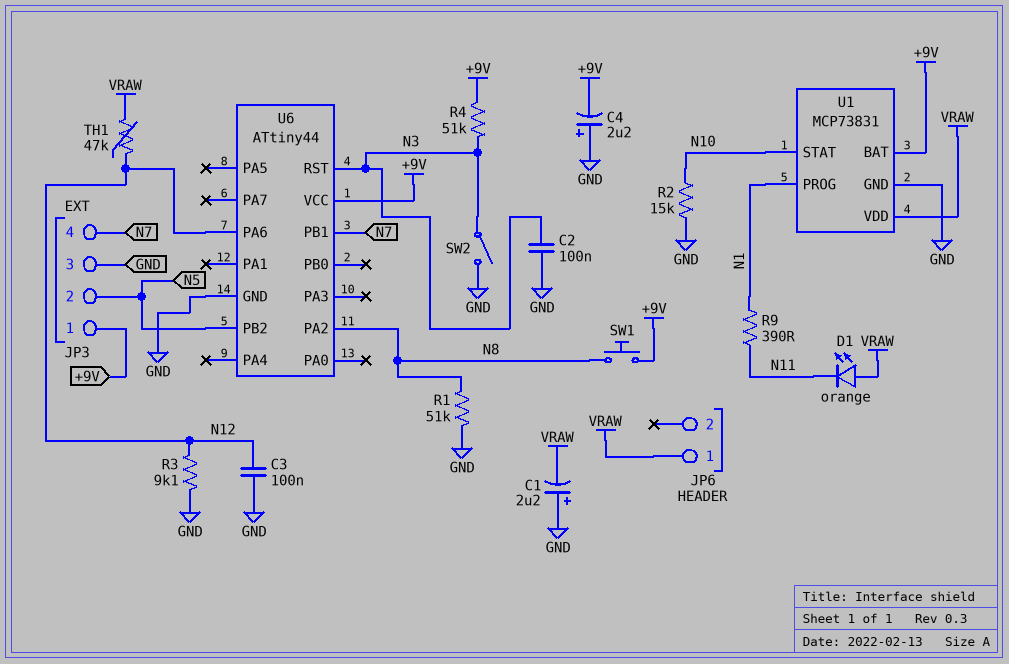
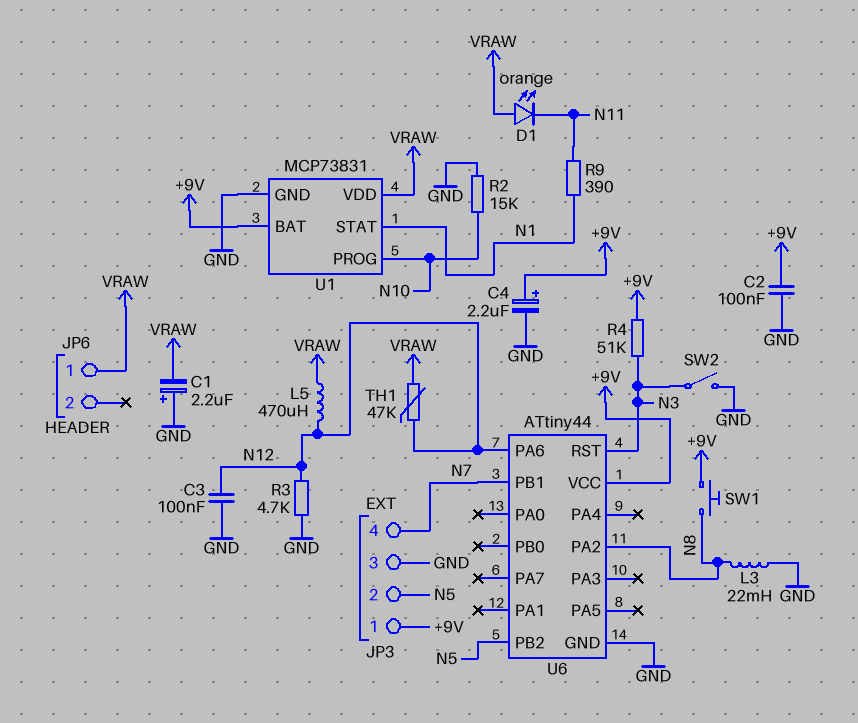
C2: 100nF (GND, N3) -> 100nF (+9V, GND)
C4: 2.2uF (plus GND, minus +9V) -> 2.2uF (plus +9V, minus GND)
L3: none -> 22mH (GND, N8)
L5: none -> 470uH (N12, VRAW)
R1: 51k (GND, N8) -> none
R3: 9.1k (GND, N12) -> 4.7k (GND, N12)
U1 pin PROG: N1 -> N10
U1 pin STAT: N10 -> N1

